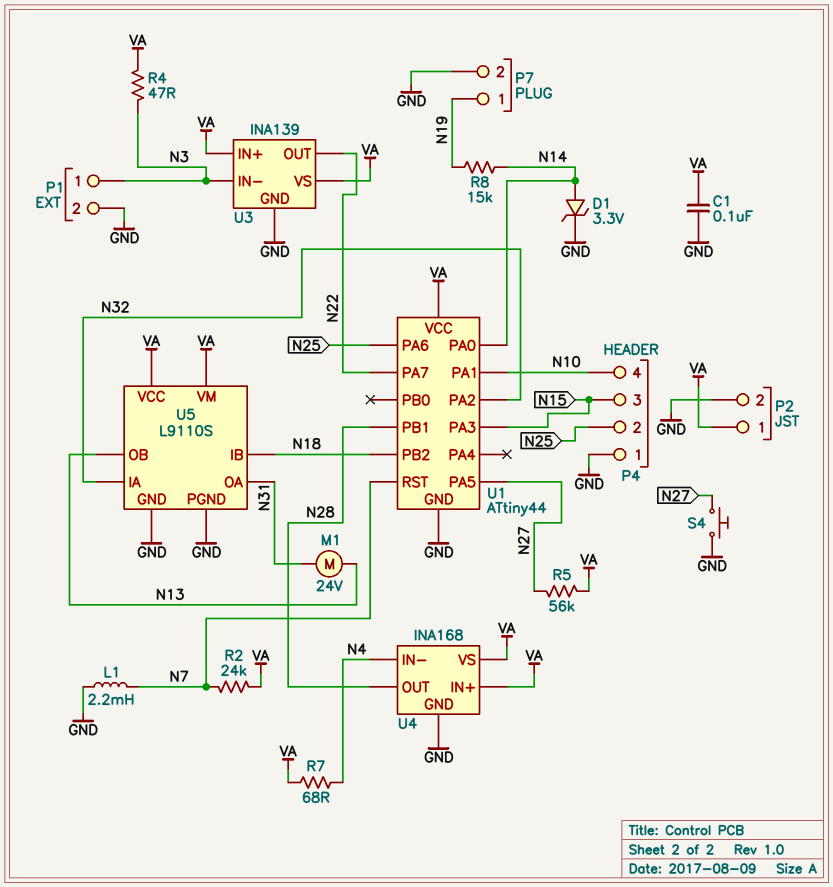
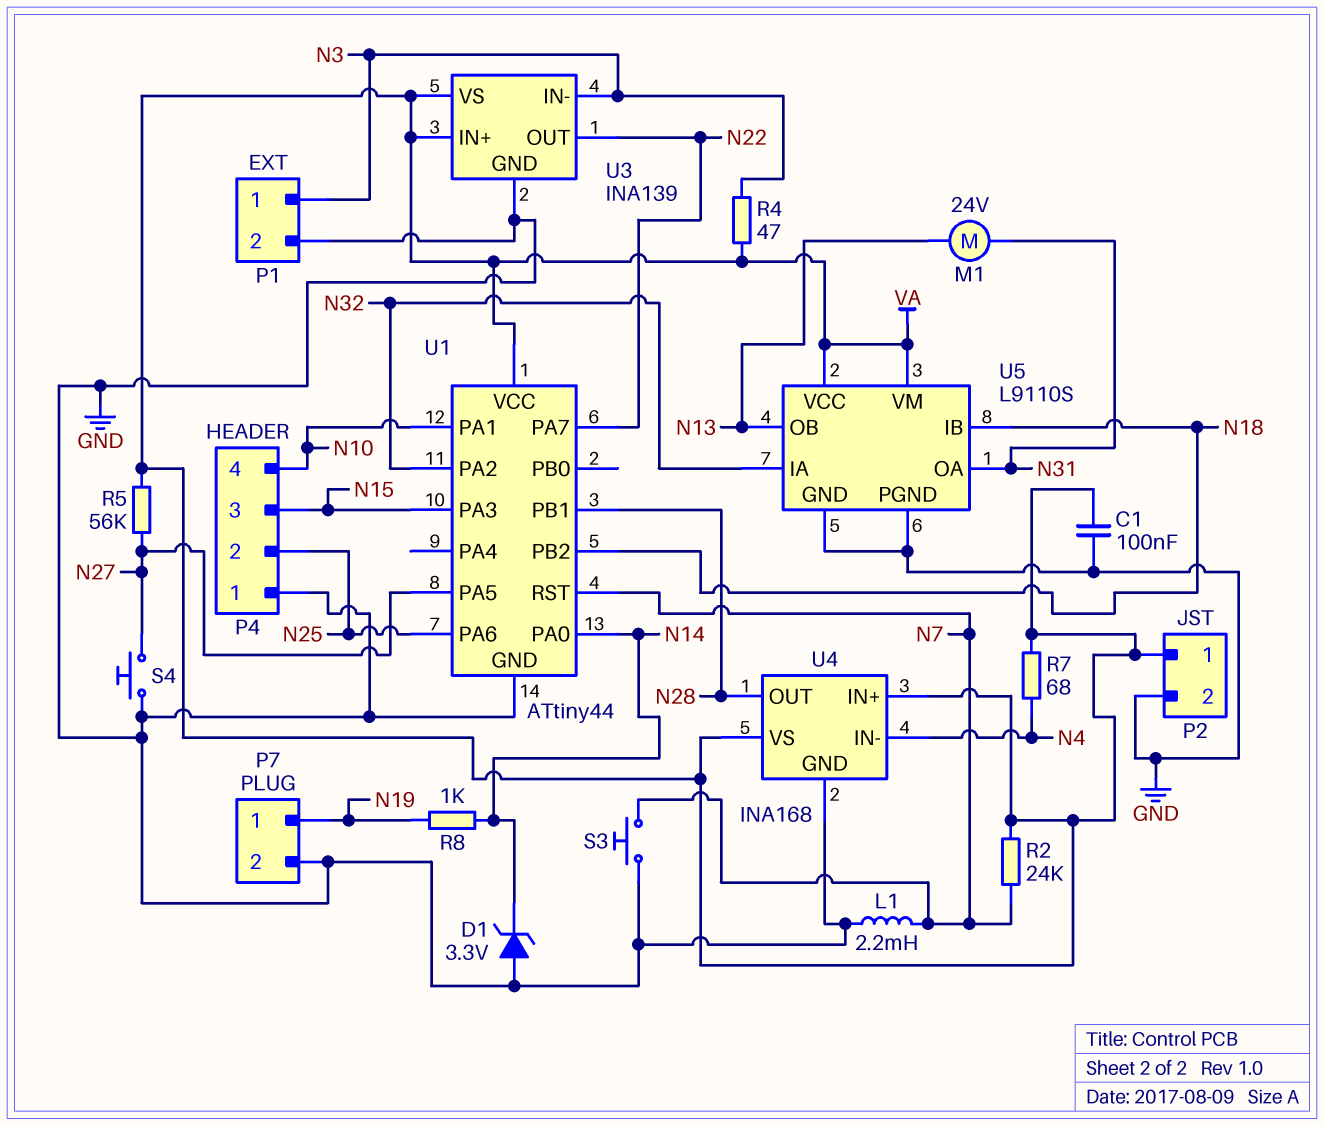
D1: zener 3.3V (A N14, K GND) -> zener 3.3V (A GND, K N14)
R8: 15k (N14, N19) -> 1k (N14, N19)
S3: none -> button (GND, N7)

